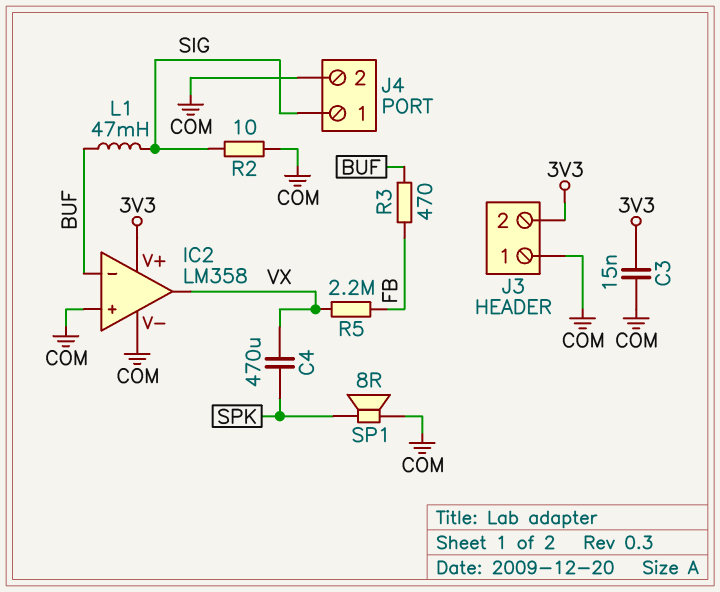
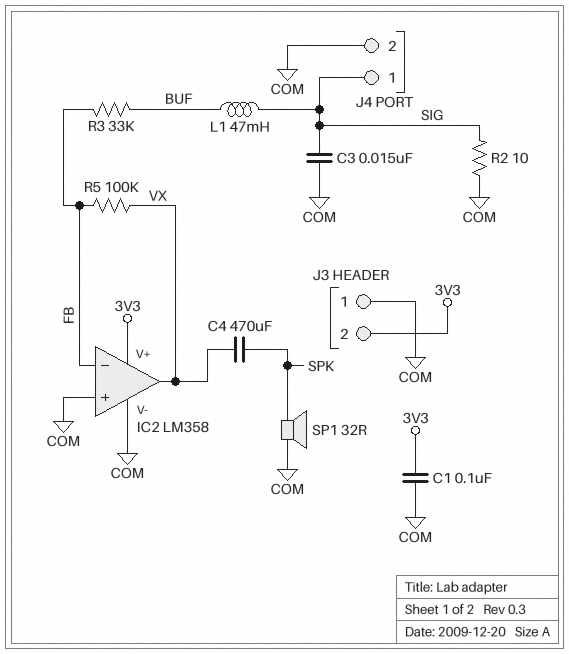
C1: none -> 100nF (3V3, COM)
C3: 15nF (3V3, COM) -> 15nF (COM, SIG)
IC2 pin in-: BUF -> FB
R3: 470 (BUF, FB) -> 33k (BUF, FB)
R5: 2.2M (FB, VX) -> 100k (FB, VX)
SP1: speaker 8R (COM, SPK) -> speaker 32R (COM, SPK)

